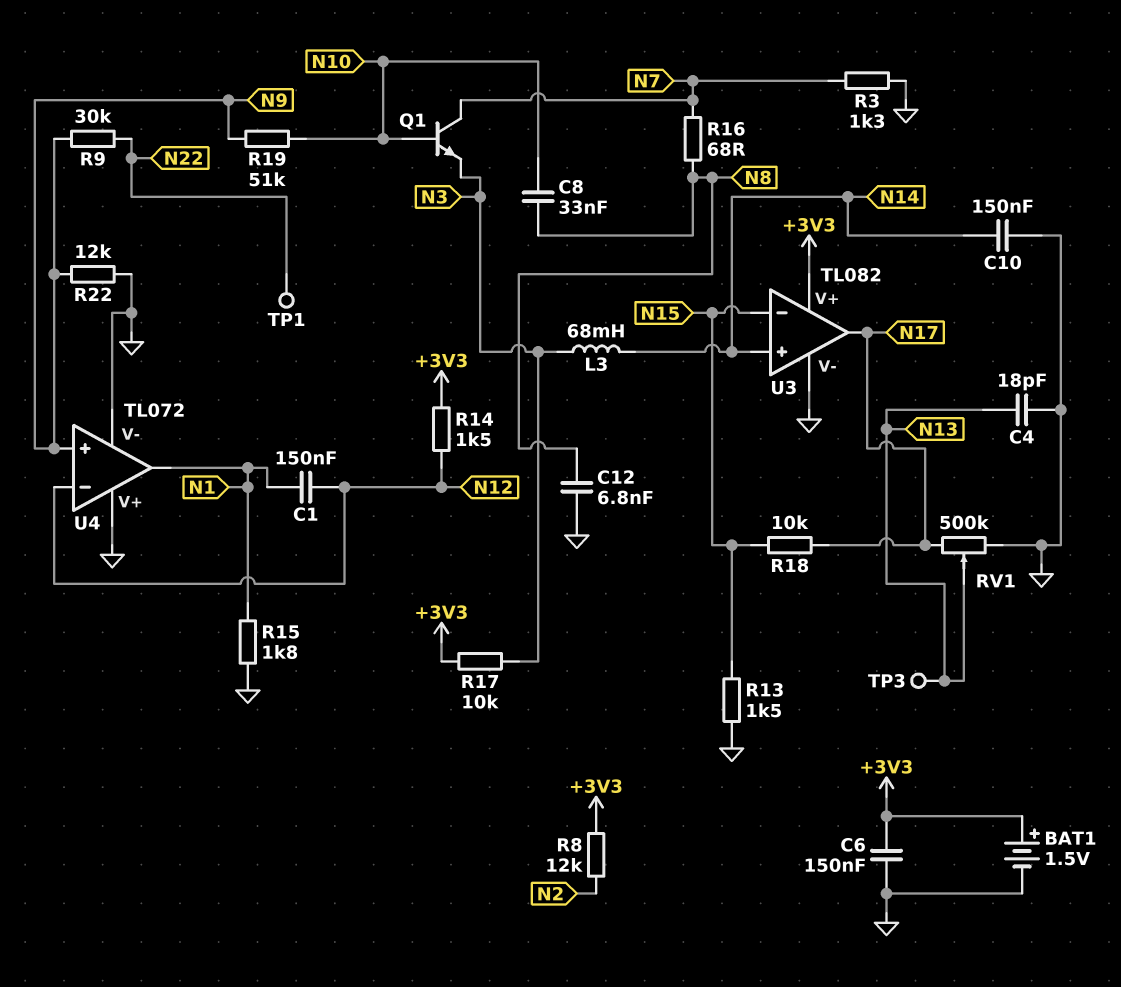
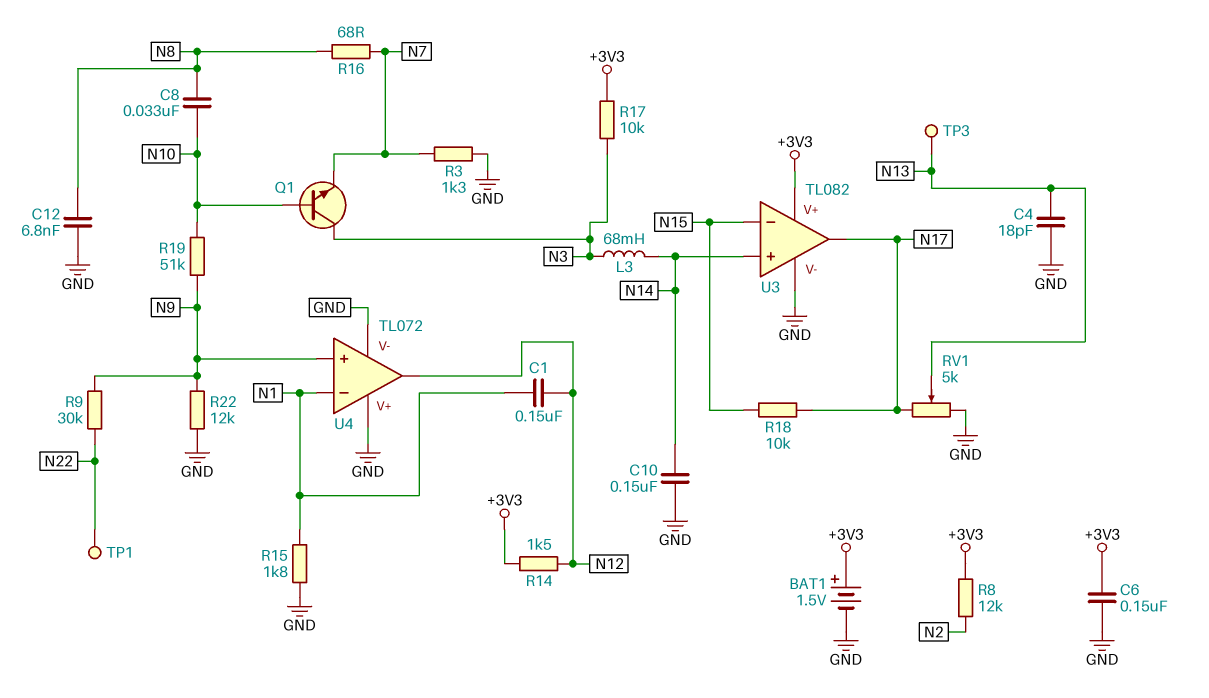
Q1: NPN (B N10, C N7, E N3) -> NPN (B N10, C N3, E N7)
R13: 1.5k (GND, N15) -> none
RV1: 500k (GND, N17, wiper N13) -> 5k (GND, N17, wiper N13)
U4 pin in-: N12 -> N1
U4 pin out: N1 -> N12

